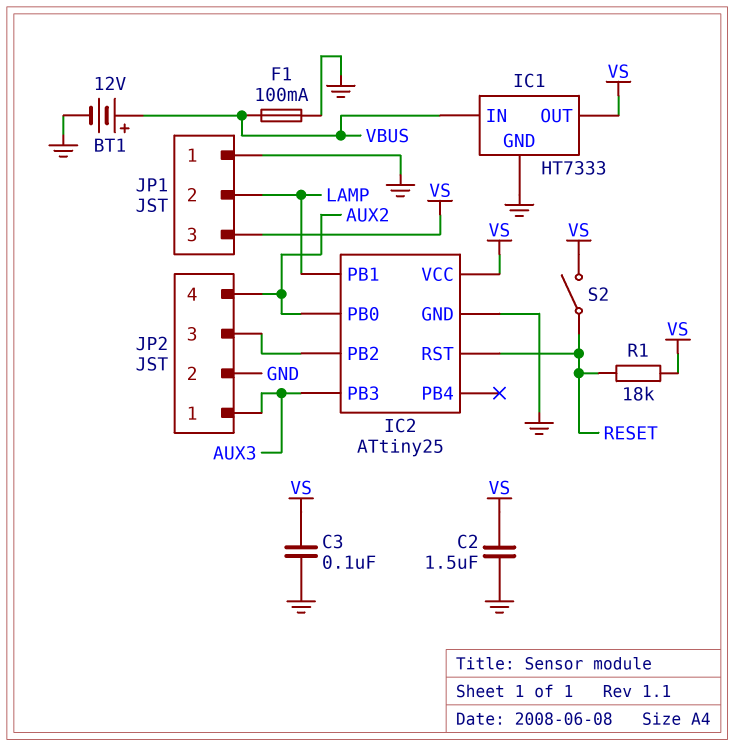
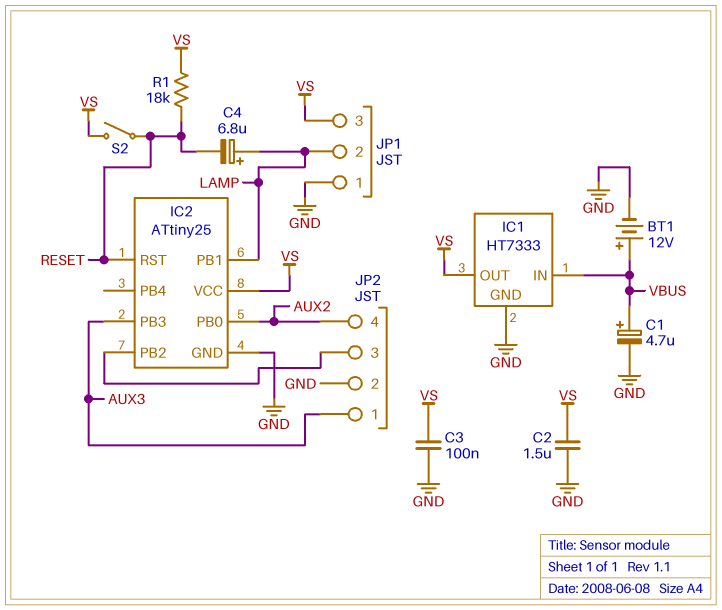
C1: none -> 4.7uF (plus VBUS, minus GND)
C4: none -> 6.8uF (plus LAMP, minus RESET)
F1: 100mA (GND, VBUS) -> none

